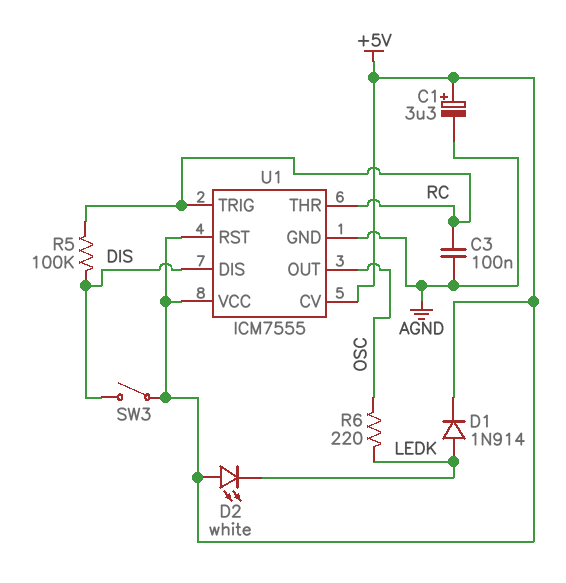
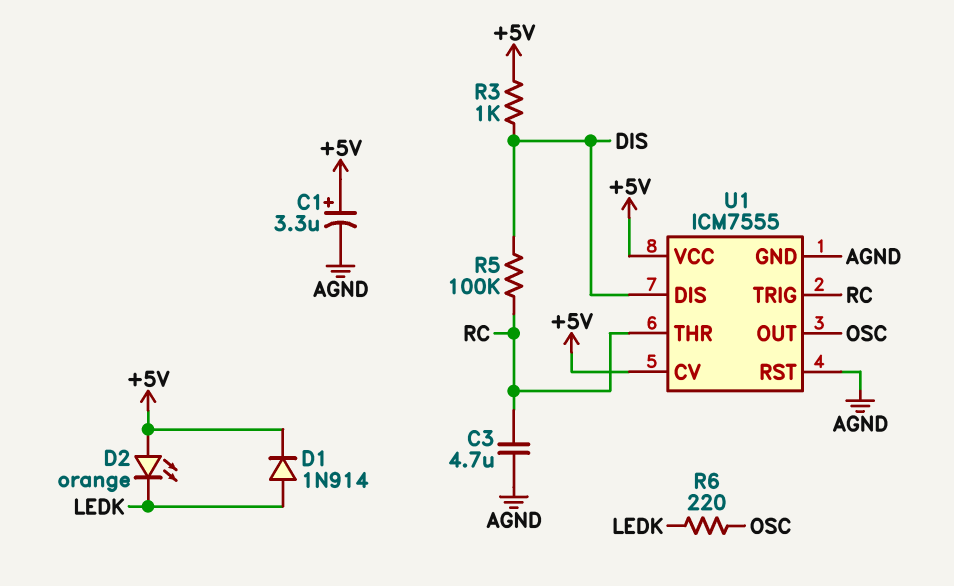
C3: 100nF (AGND, RC) -> 4.7uF (AGND, RC)
D2: LED white (A +5V, K LEDK) -> LED orange (A +5V, K LEDK)
R3: none -> 1k (+5V, DIS)
SW3: switch (+5V, DIS) -> none
U1 pin RST: +5V -> AGND

